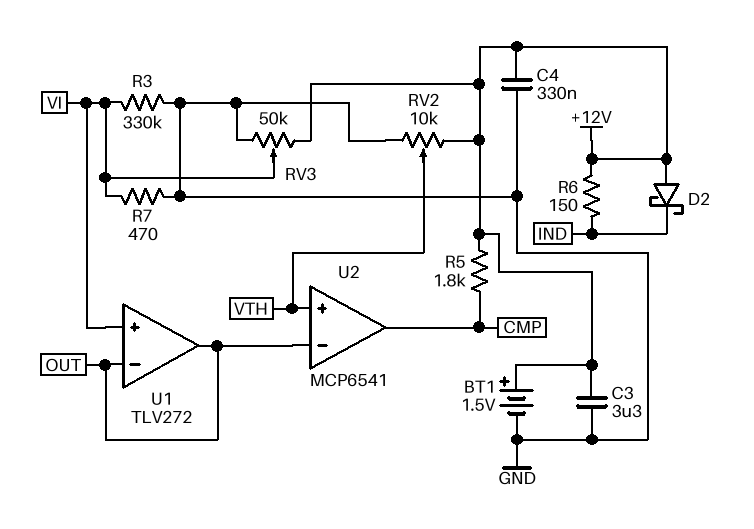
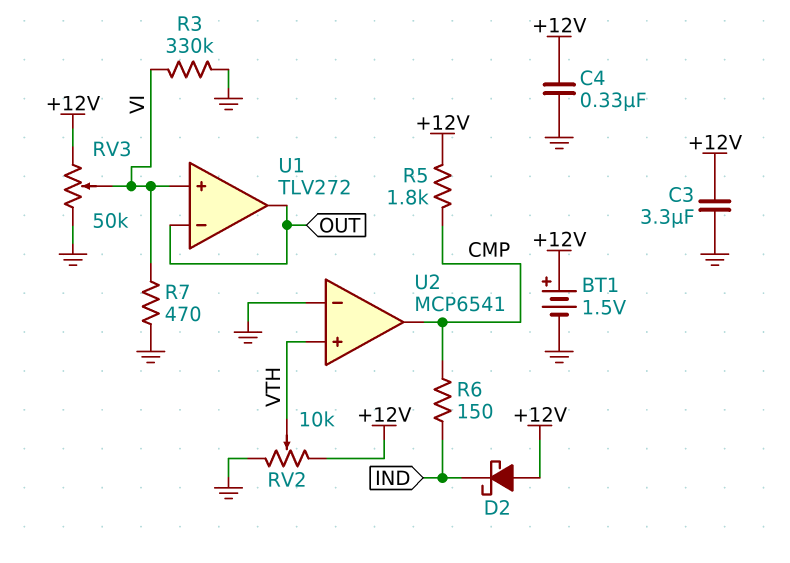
R6: 150 (+12V, IND) -> 150 (CMP, IND)
U2 pin in-: OUT -> GND

